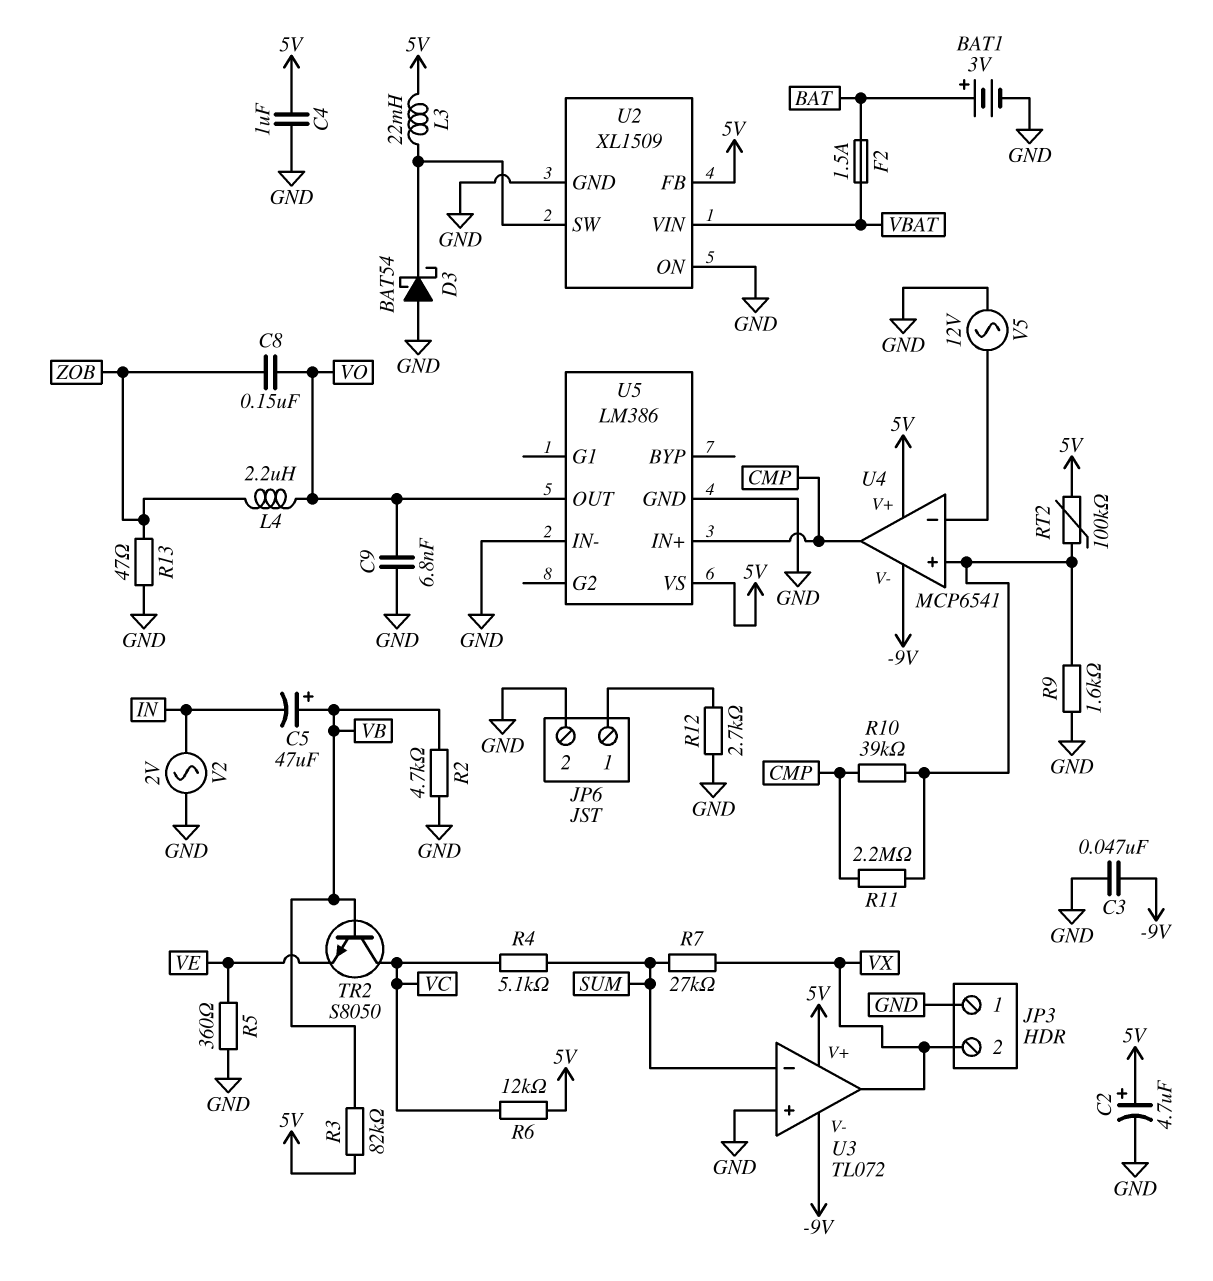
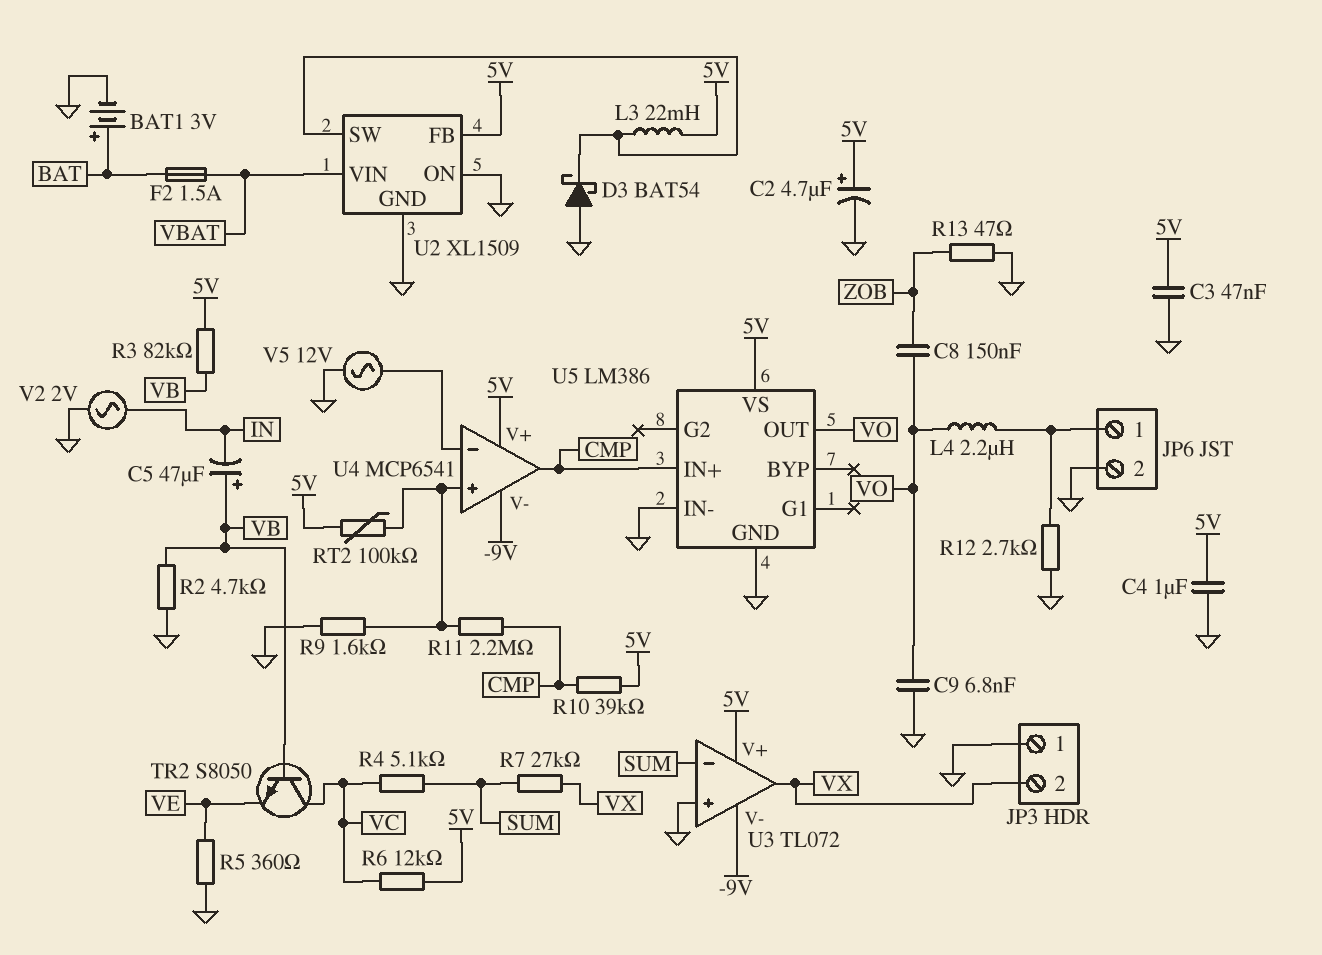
C3: 47nF (-9V, GND) -> 47nF (5V, GND)
L4: 2.2uH (VO, ZOB) -> 2.2uH (JP6/1, VO)
R10: 39k (CMP, U4/in+) -> 39k (5V, CMP)

